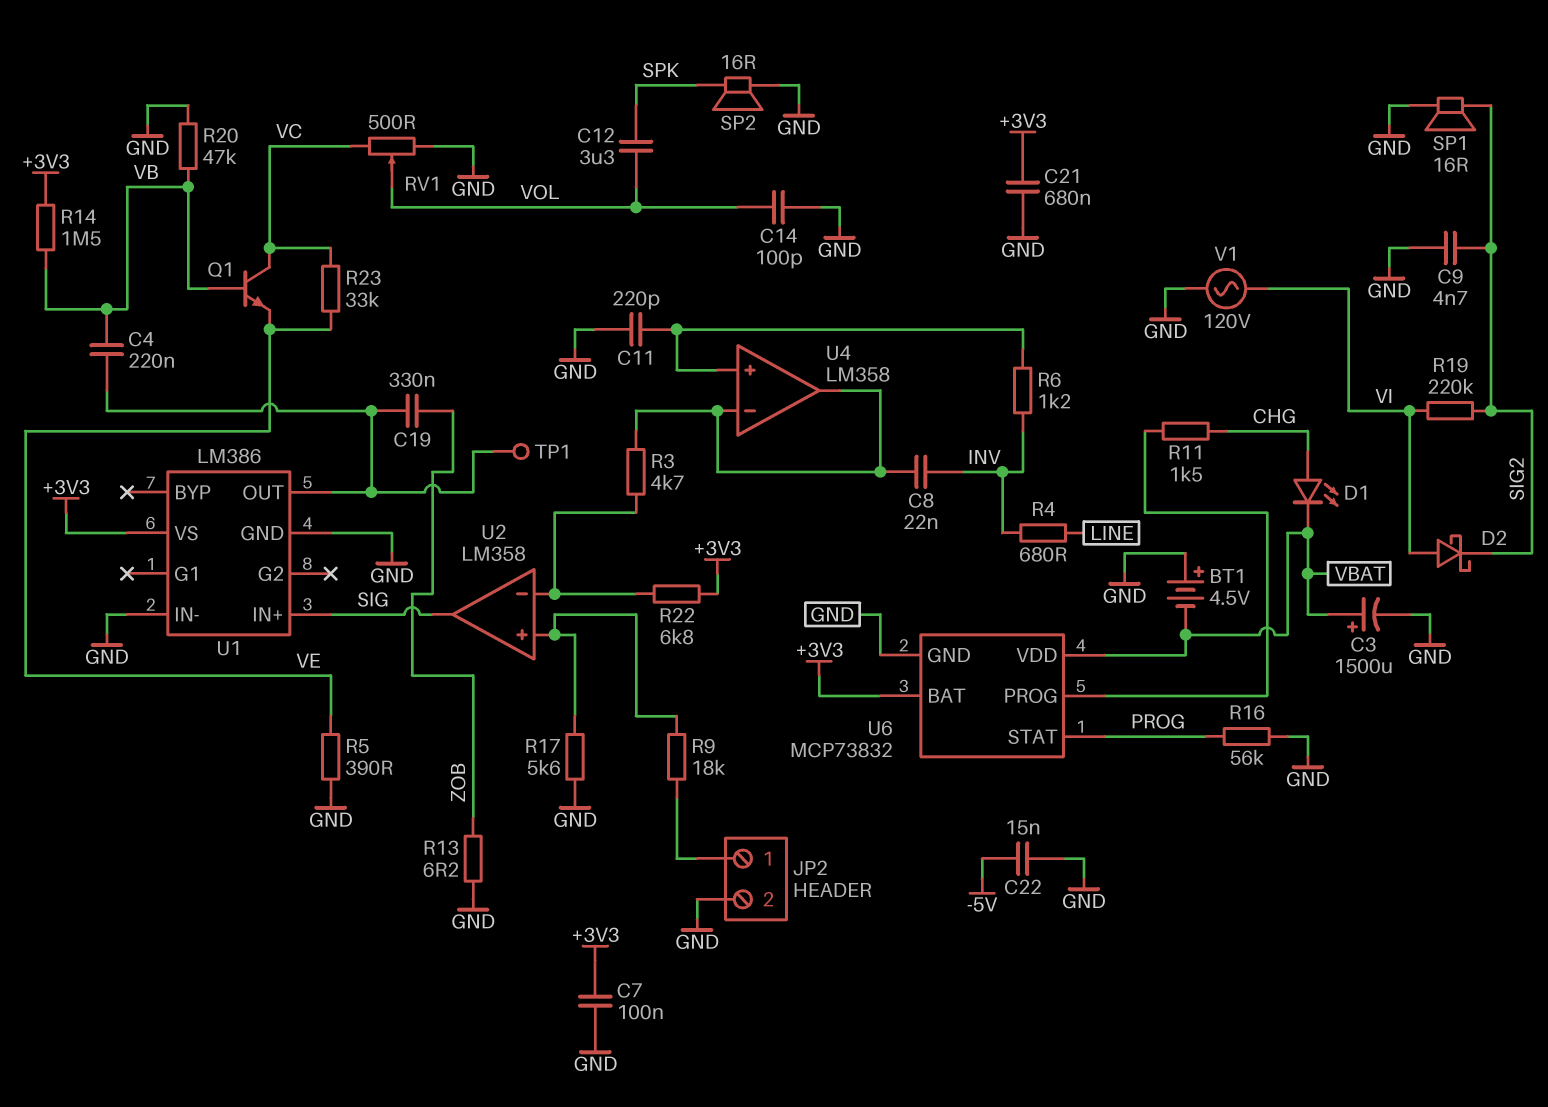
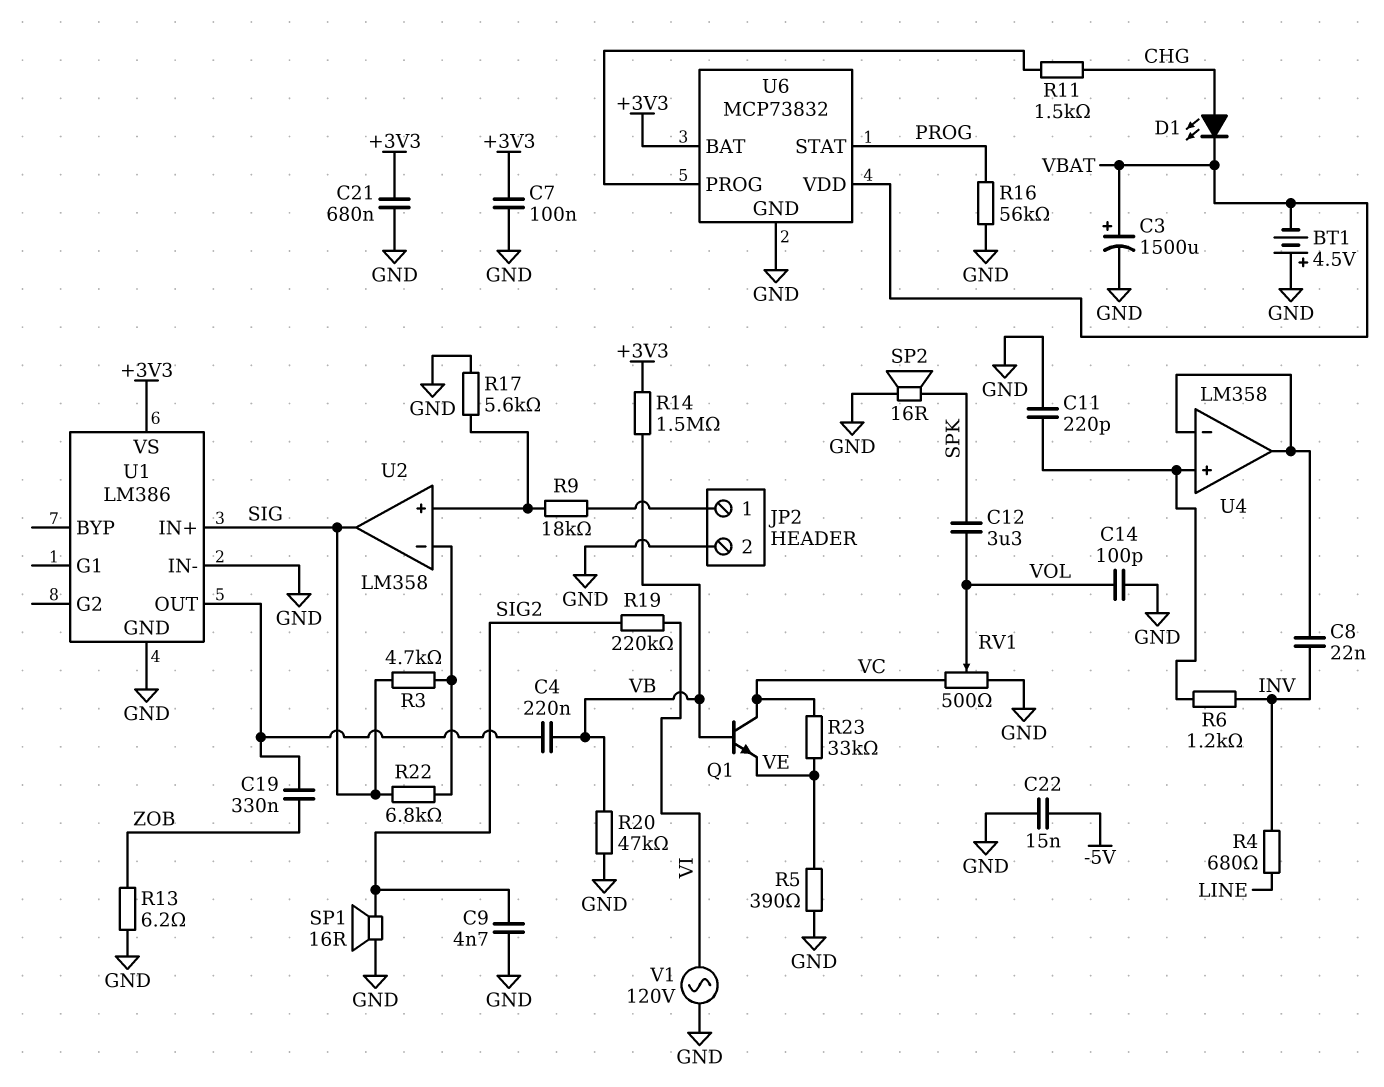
D2: schottky (A VI, K SIG2) -> none
R3: 4.7k (U2/in-, U4/in-) -> 4.7k (SIG, U2/in-)
R22: 6.8k (+3V3, U2/in-) -> 6.8k (SIG, U2/in-)
TP1: test point (U1/OUT) -> none

